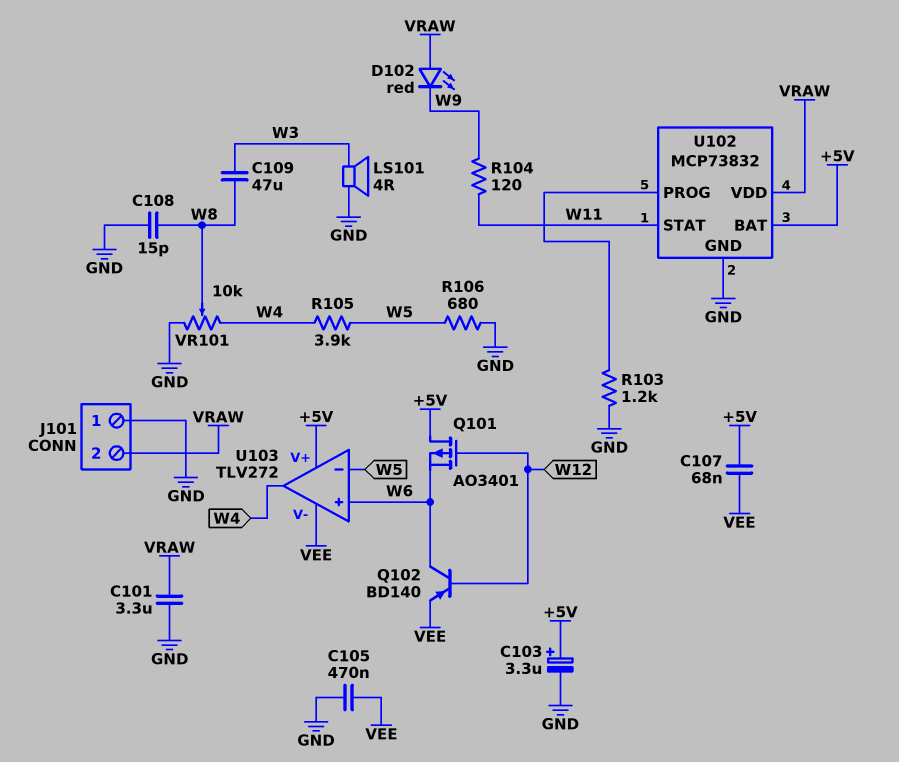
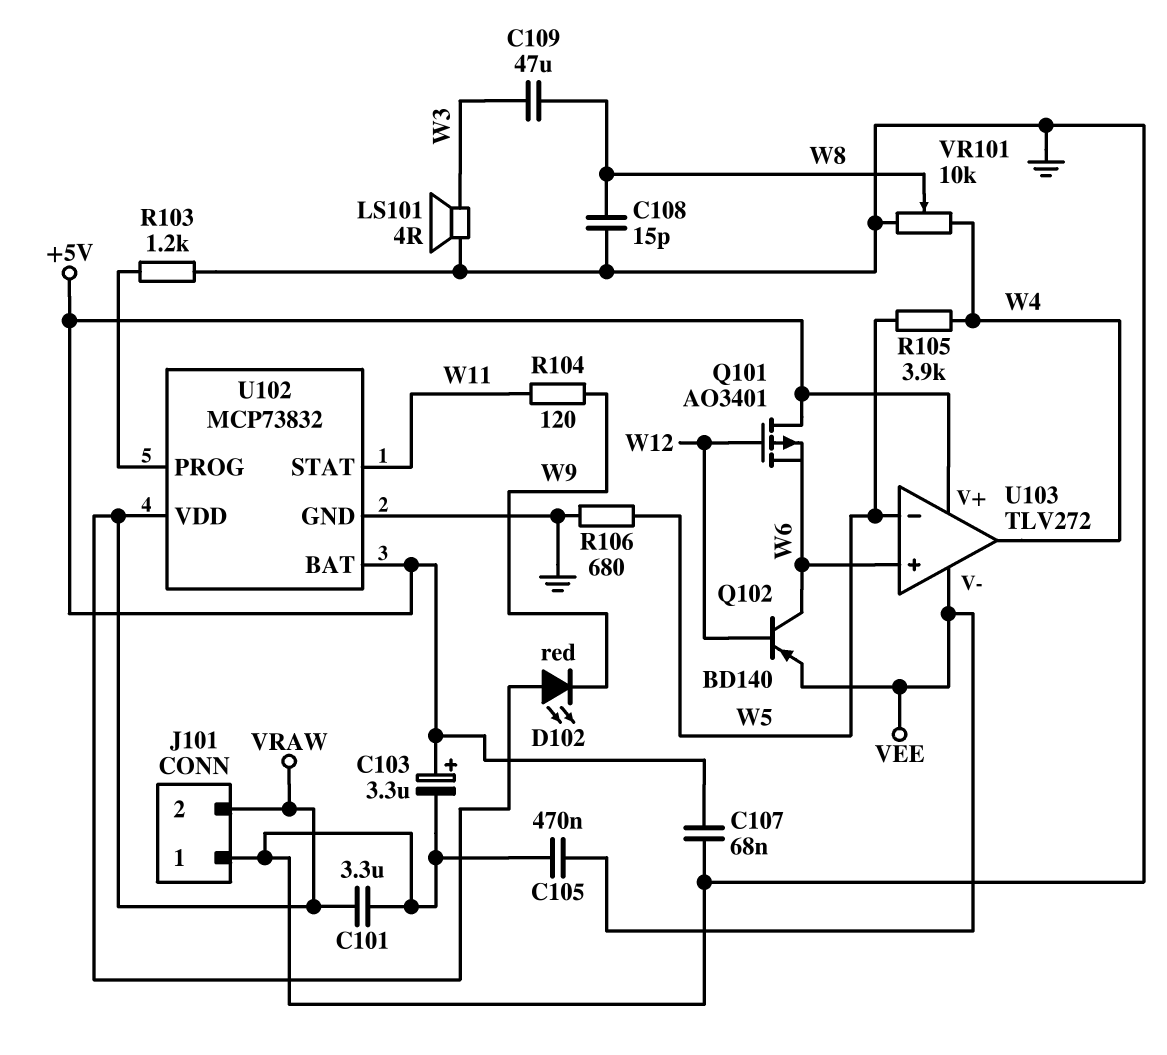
C107: 68nF (+5V, VEE) -> 68nF (+5V, GND)

